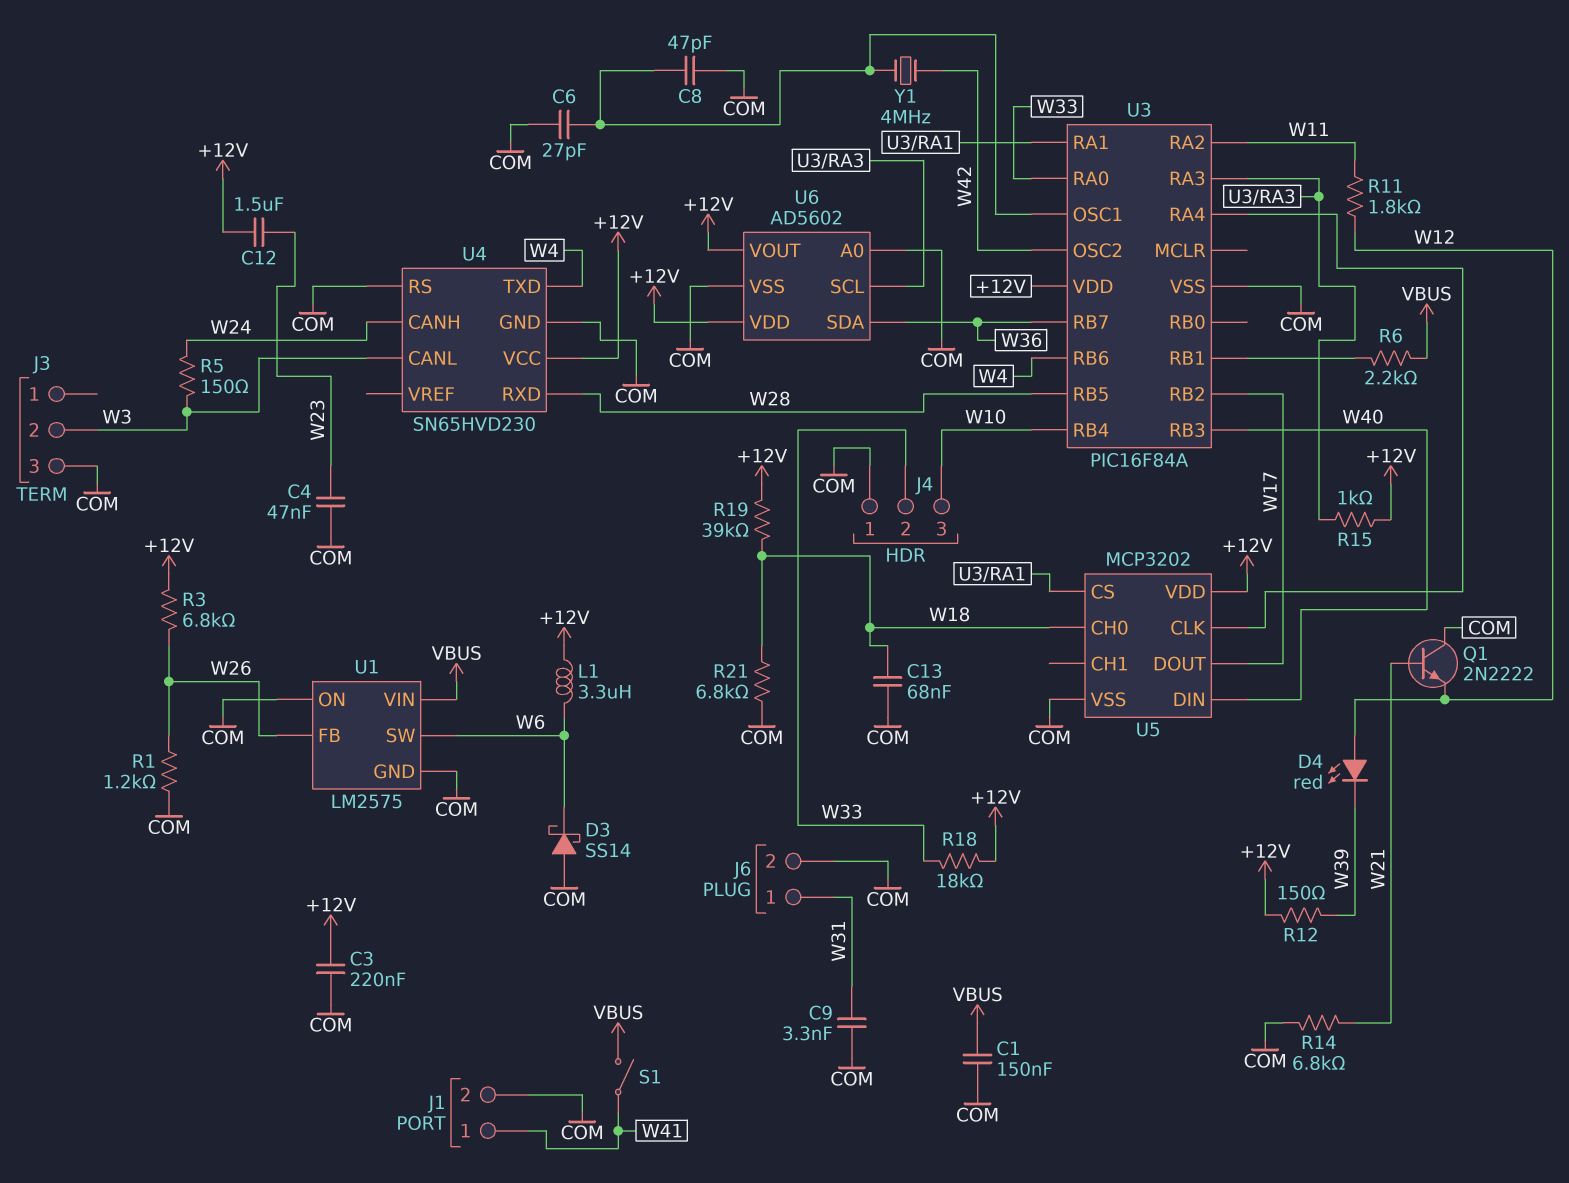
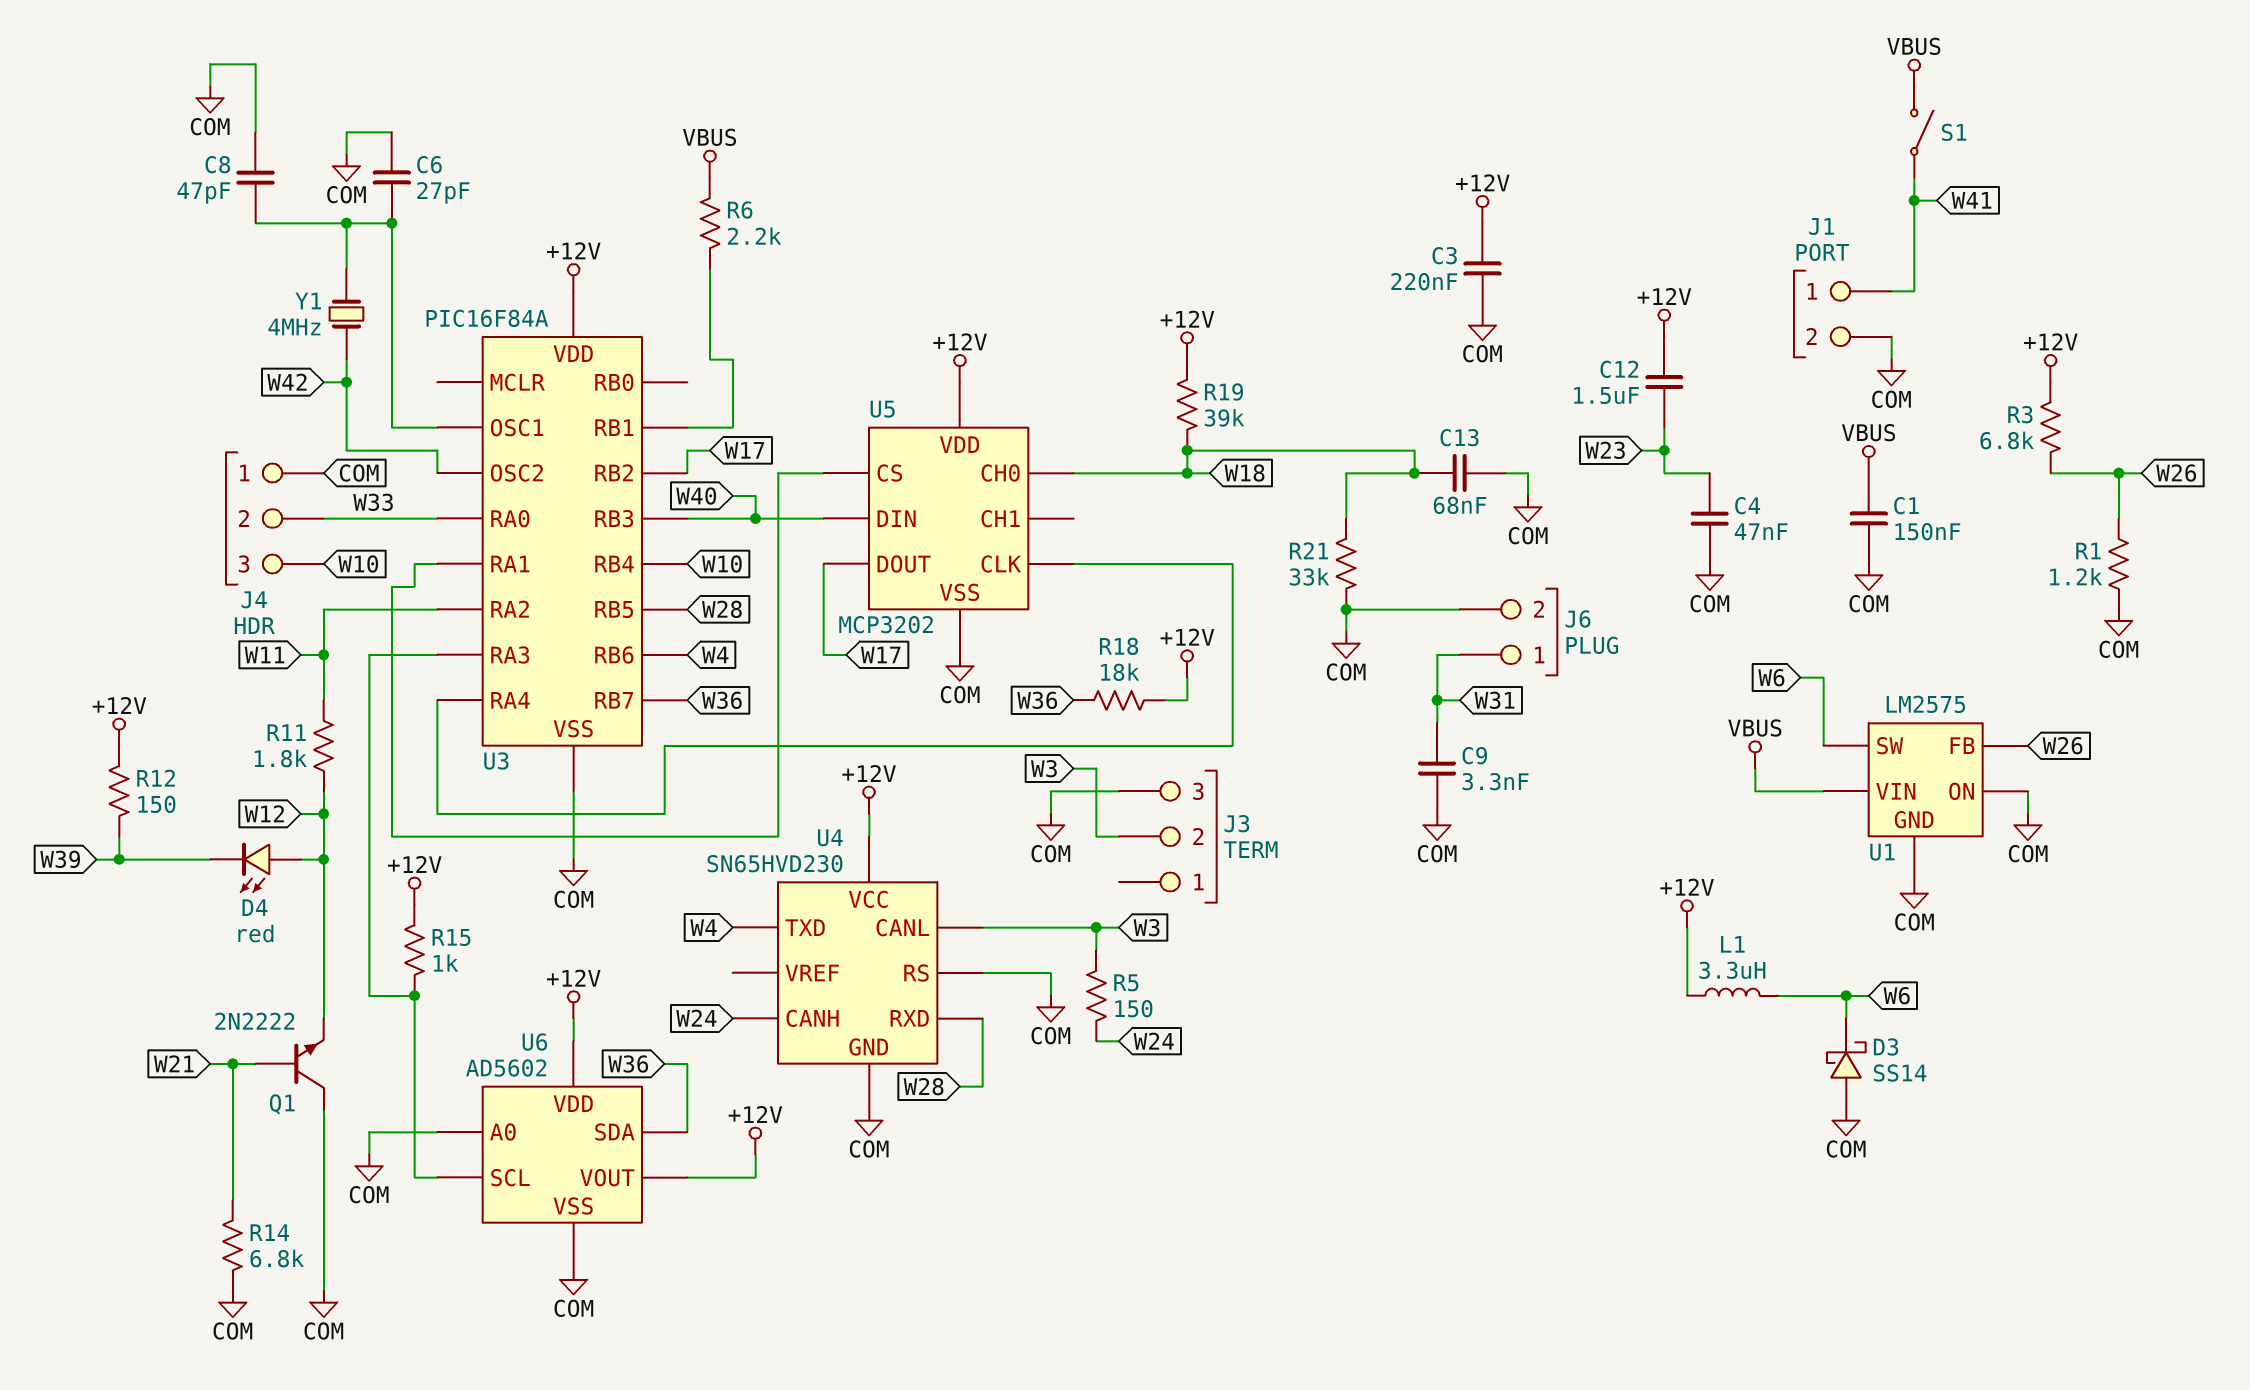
R18: 18k (+12V, W33) -> 18k (+12V, W36)
R21: 6.8k (COM, W18) -> 33k (COM, W18)

